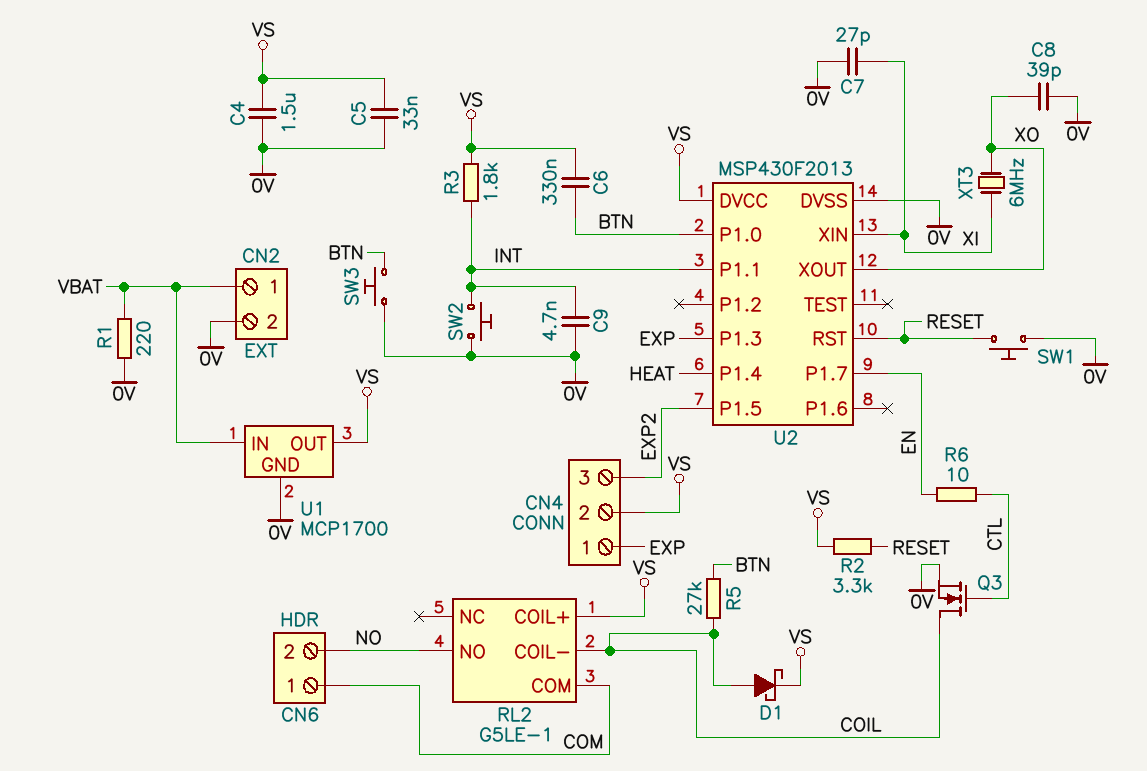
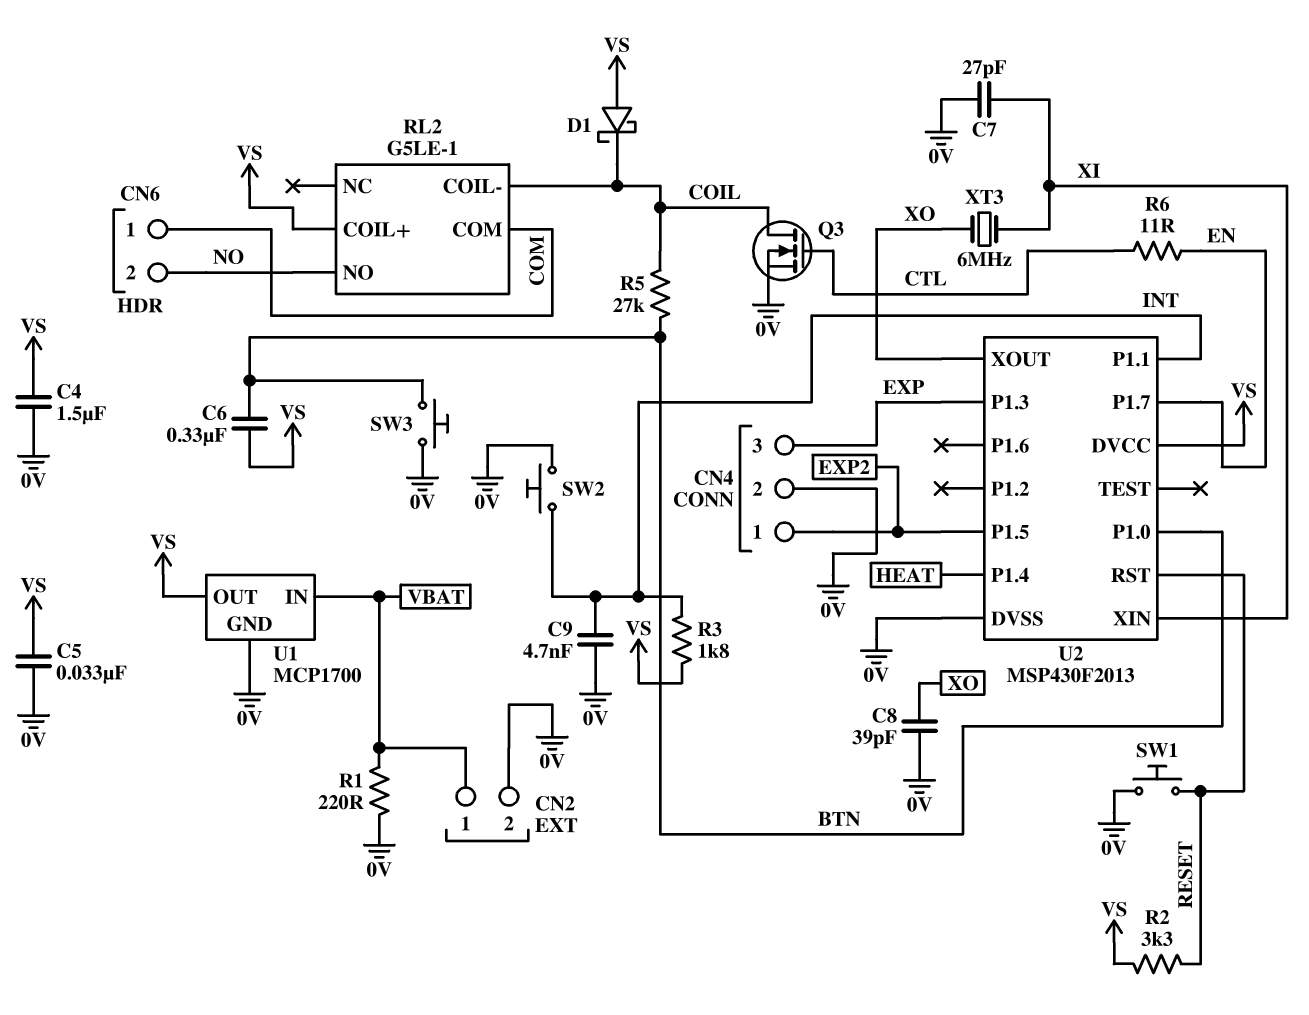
CN4 pin 1: EXP -> EXP2
CN4 pin 2: VS -> 0V
CN4 pin 3: EXP2 -> EXP
D1: schottky (A COIL, K VS) -> schottky (A VS, K COIL)
R6: 10 (CTL, EN) -> 11 (CTL, EN)

